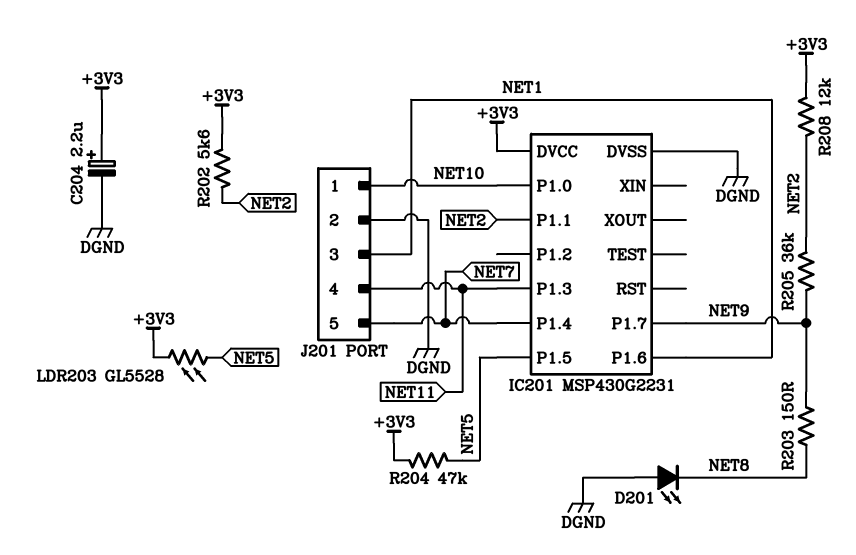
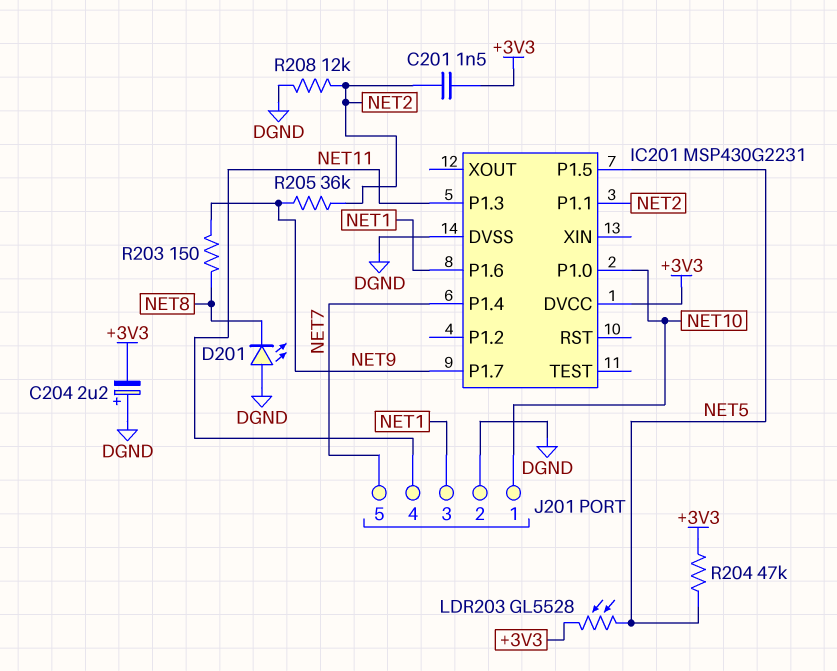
C201: none -> 1.5nF (+3V3, NET2)
C204: 2.2uF (plus +3V3, minus DGND) -> 2.2uF (plus DGND, minus +3V3)
R202: 5.6k (+3V3, NET2) -> none
R208: 12k (+3V3, NET2) -> 12k (DGND, NET2)

